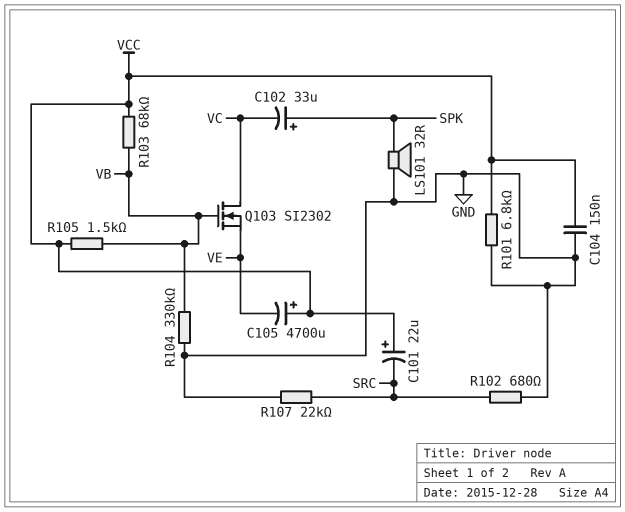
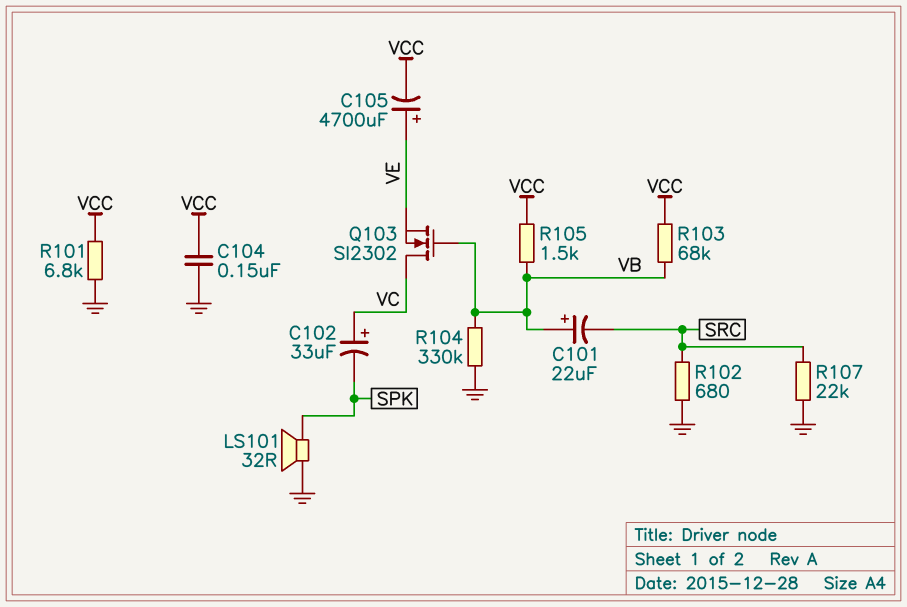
C101: 22uF (plus VCC, minus SRC) -> 22uF (plus VB, minus SRC)
C102: 33uF (plus SPK, minus VC) -> 33uF (plus VC, minus SPK)
C105: 4700uF (plus VCC, minus VE) -> 4700uF (plus VE, minus VCC)

